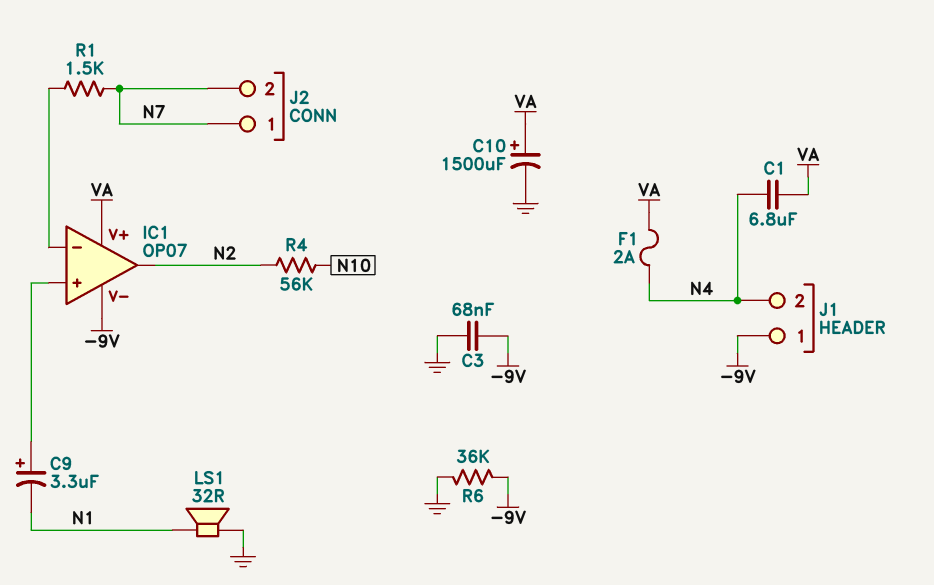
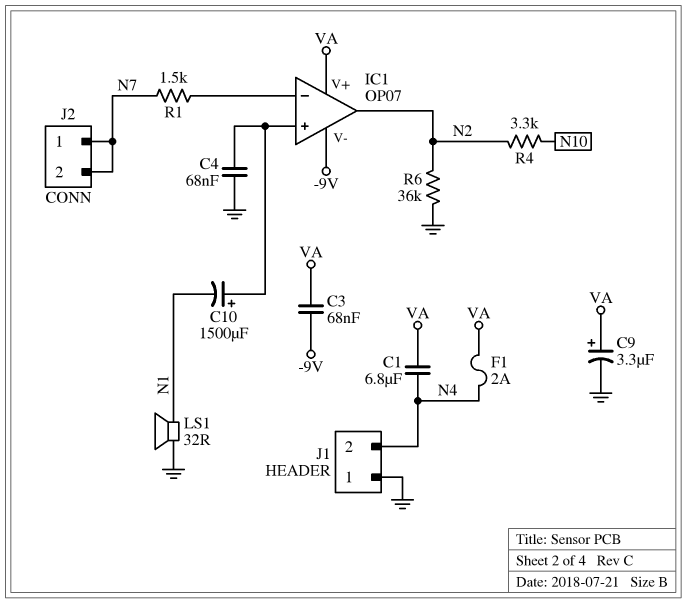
C3: 68nF (-9V, GND) -> 68nF (-9V, VA)
C4: none -> 68nF (GND, IC1/in+)
C9: 3.3uF (plus IC1/in+, minus N1) -> 3.3uF (plus VA, minus GND)
C10: 1500uF (plus VA, minus GND) -> 1500uF (plus IC1/in+, minus N1)
J1 pin 1: -9V -> GND
R4: 56k (N2, N10) -> 3.3k (N2, N10)
R6: 36k (-9V, GND) -> 36k (GND, N2)

